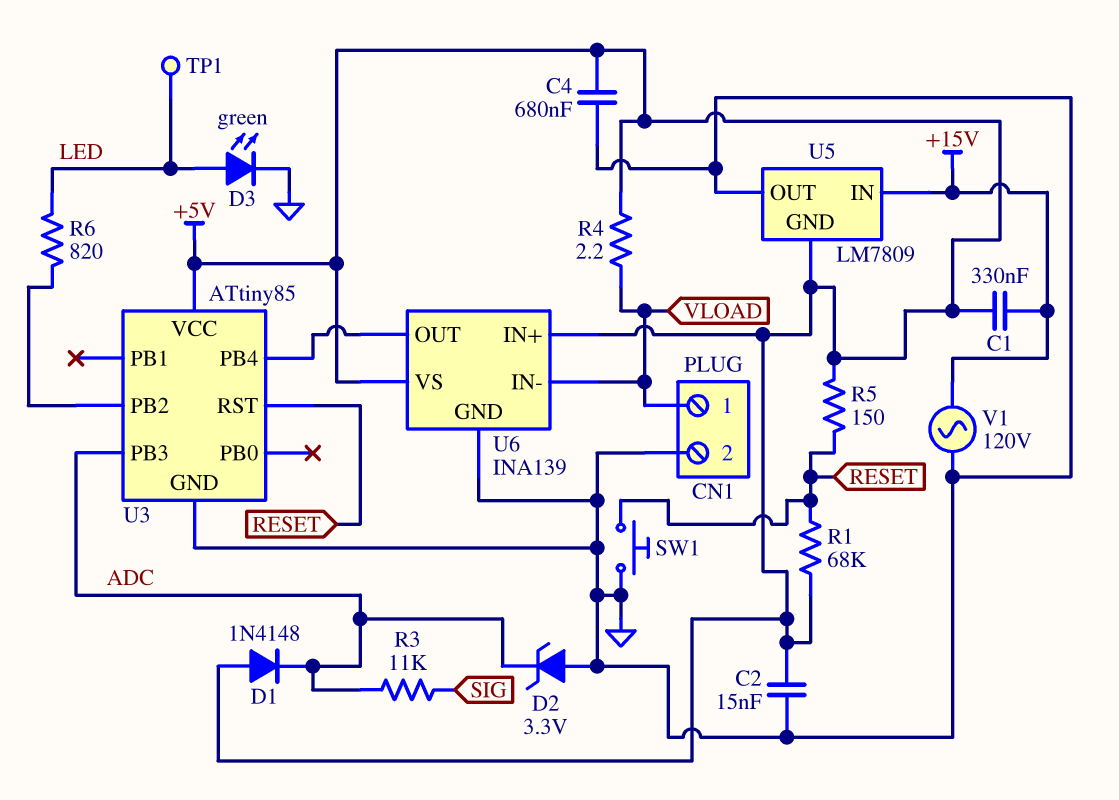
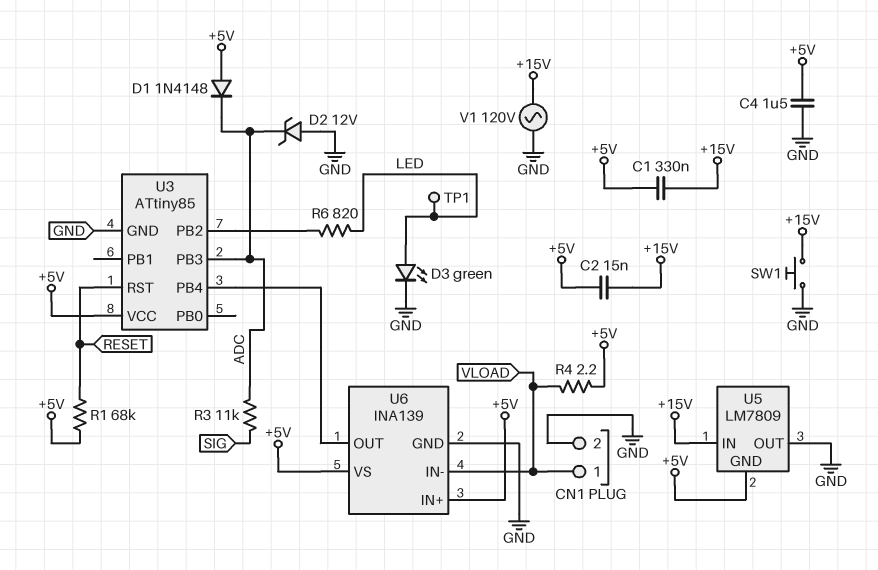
C2: 15nF (+5V, GND) -> 15nF (+5V, +15V)
C4: 680nF (+5V, GND) -> 1.5uF (+5V, GND)
D2: zener 3.3V (A GND, K ADC) -> zener 12V (A GND, K ADC)
R5: 150 (+5V, RESET) -> none
SW1: button (GND, RESET) -> button (+15V, GND)

